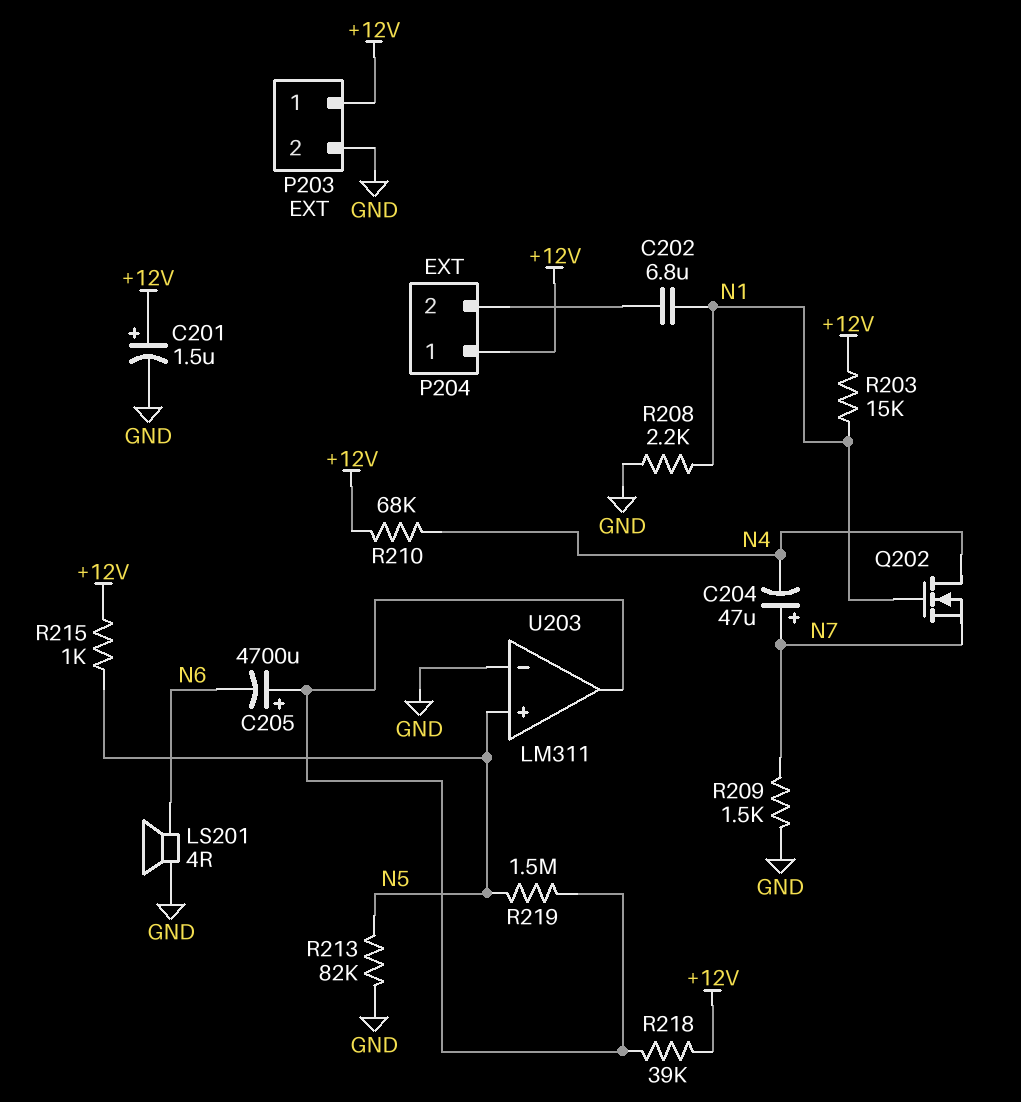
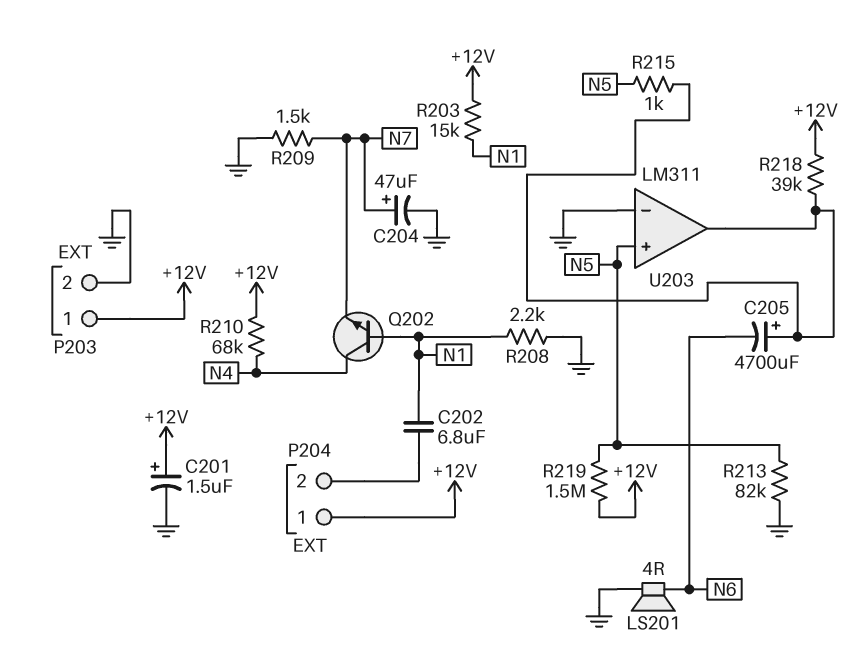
C204: 47uF (plus N7, minus N4) -> 47uF (plus N7, minus GND)
Q202: NMOS (G N1, D N4, S N7) -> NPN (B N1, C N4, E N7)
R215: 1k (+12V, N5) -> 1k (N5, U203/out)
R219: 1.5M (N5, U203/out) -> 1.5M (+12V, N5)

